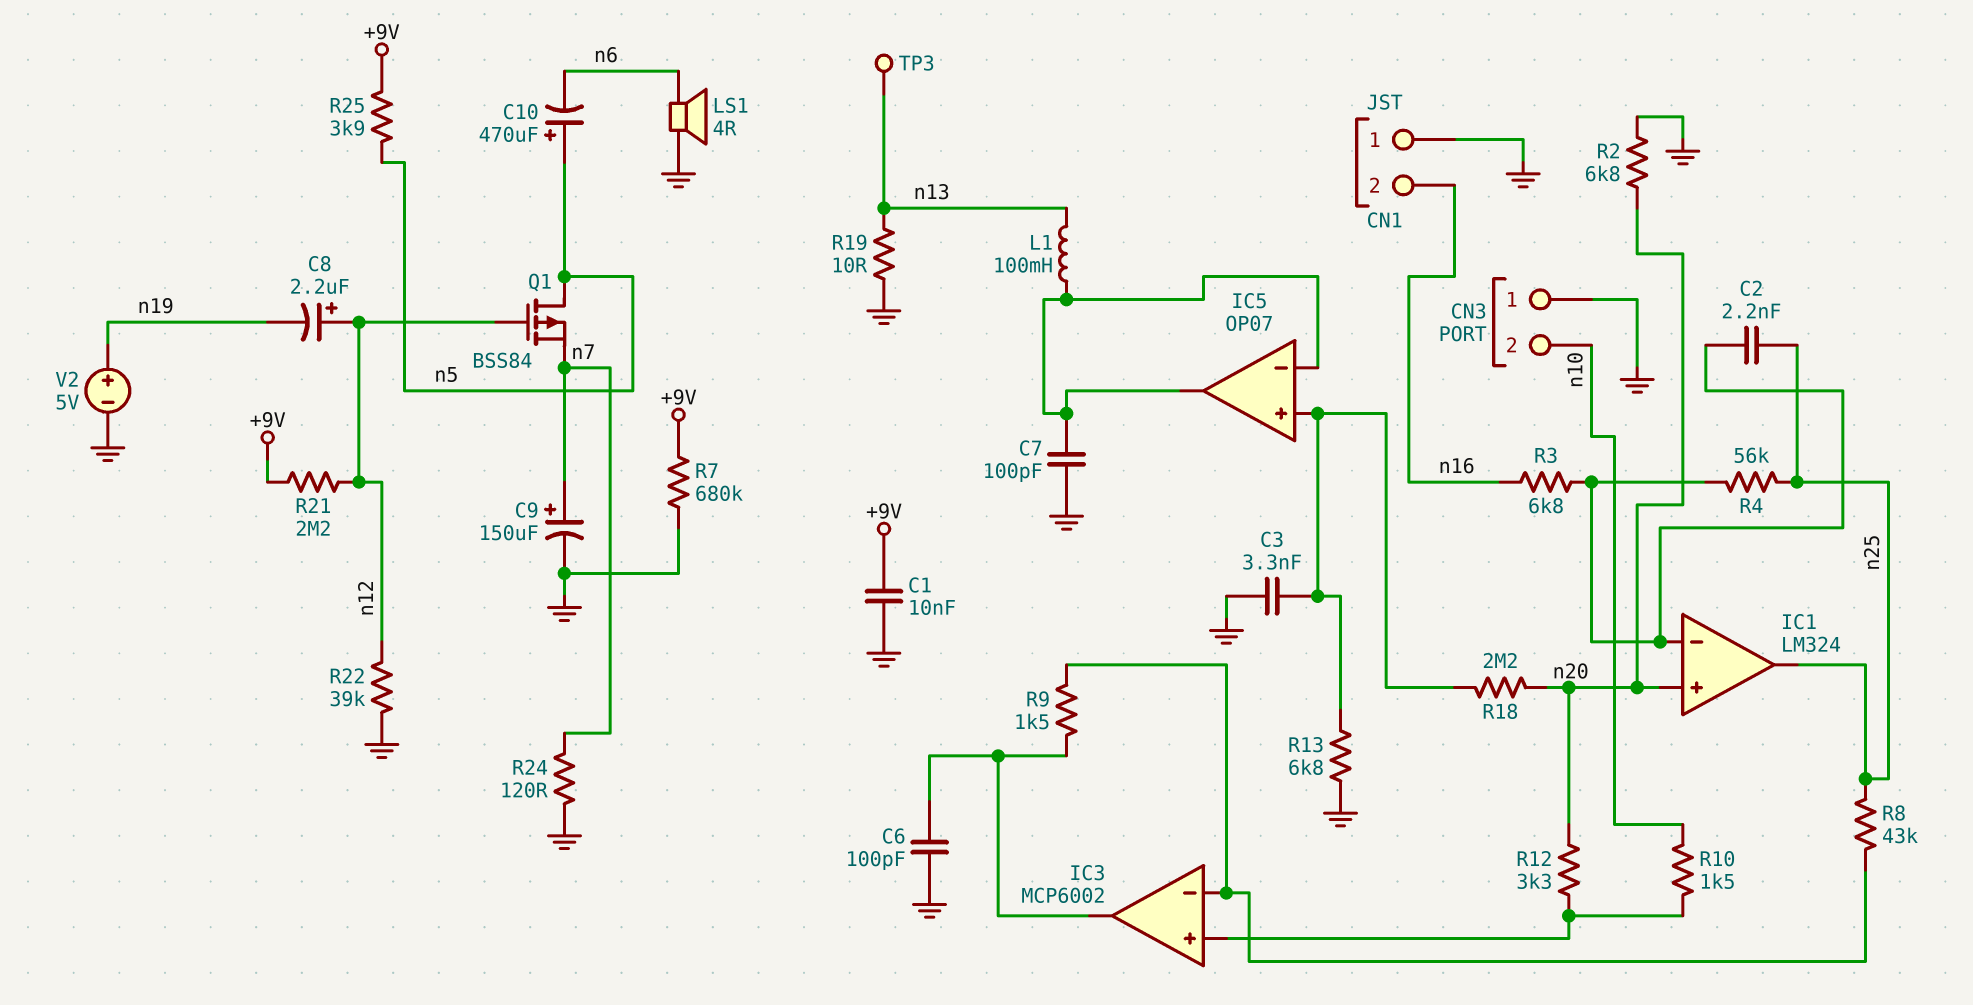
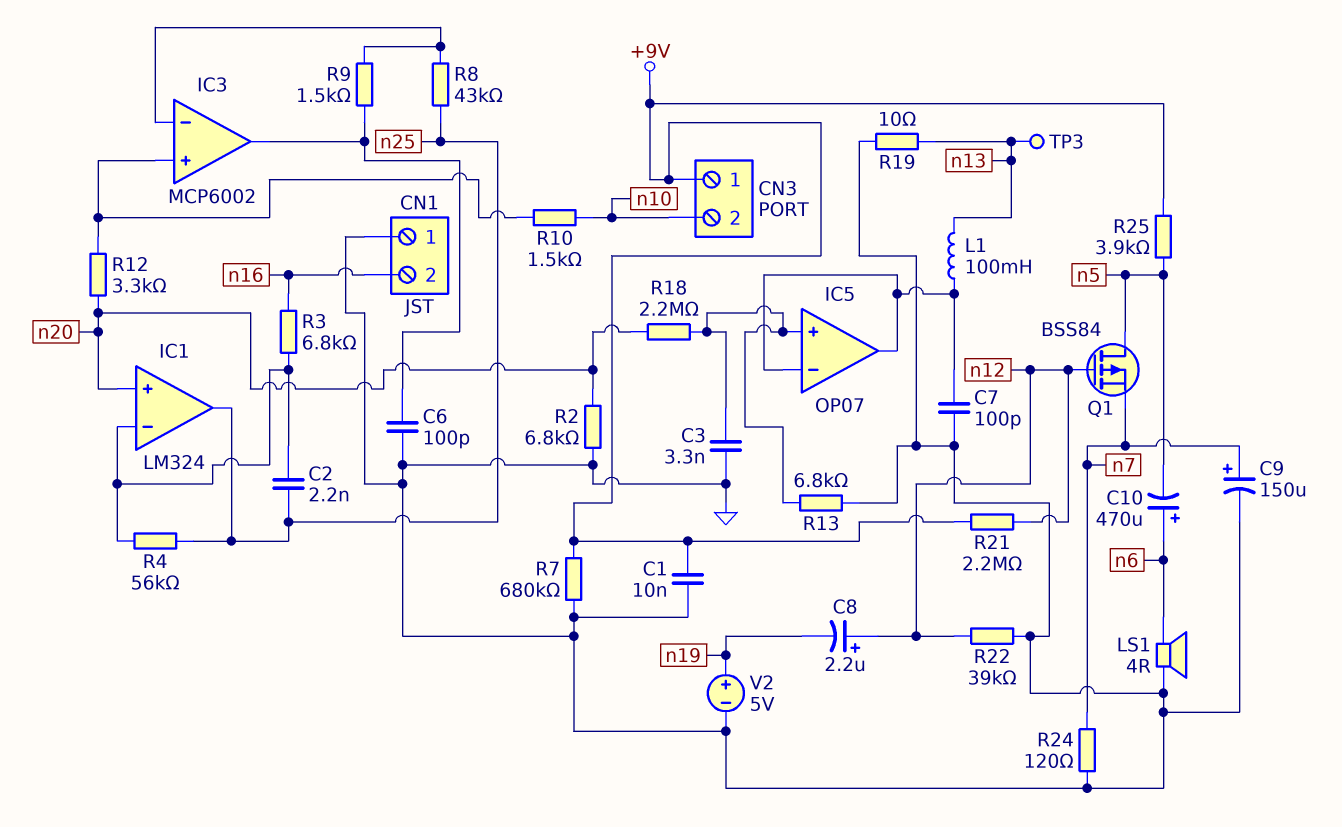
C10: 470uF (plus n5, minus n6) -> 470uF (plus n6, minus n5)
CN3 pin 1: GND -> +9V

